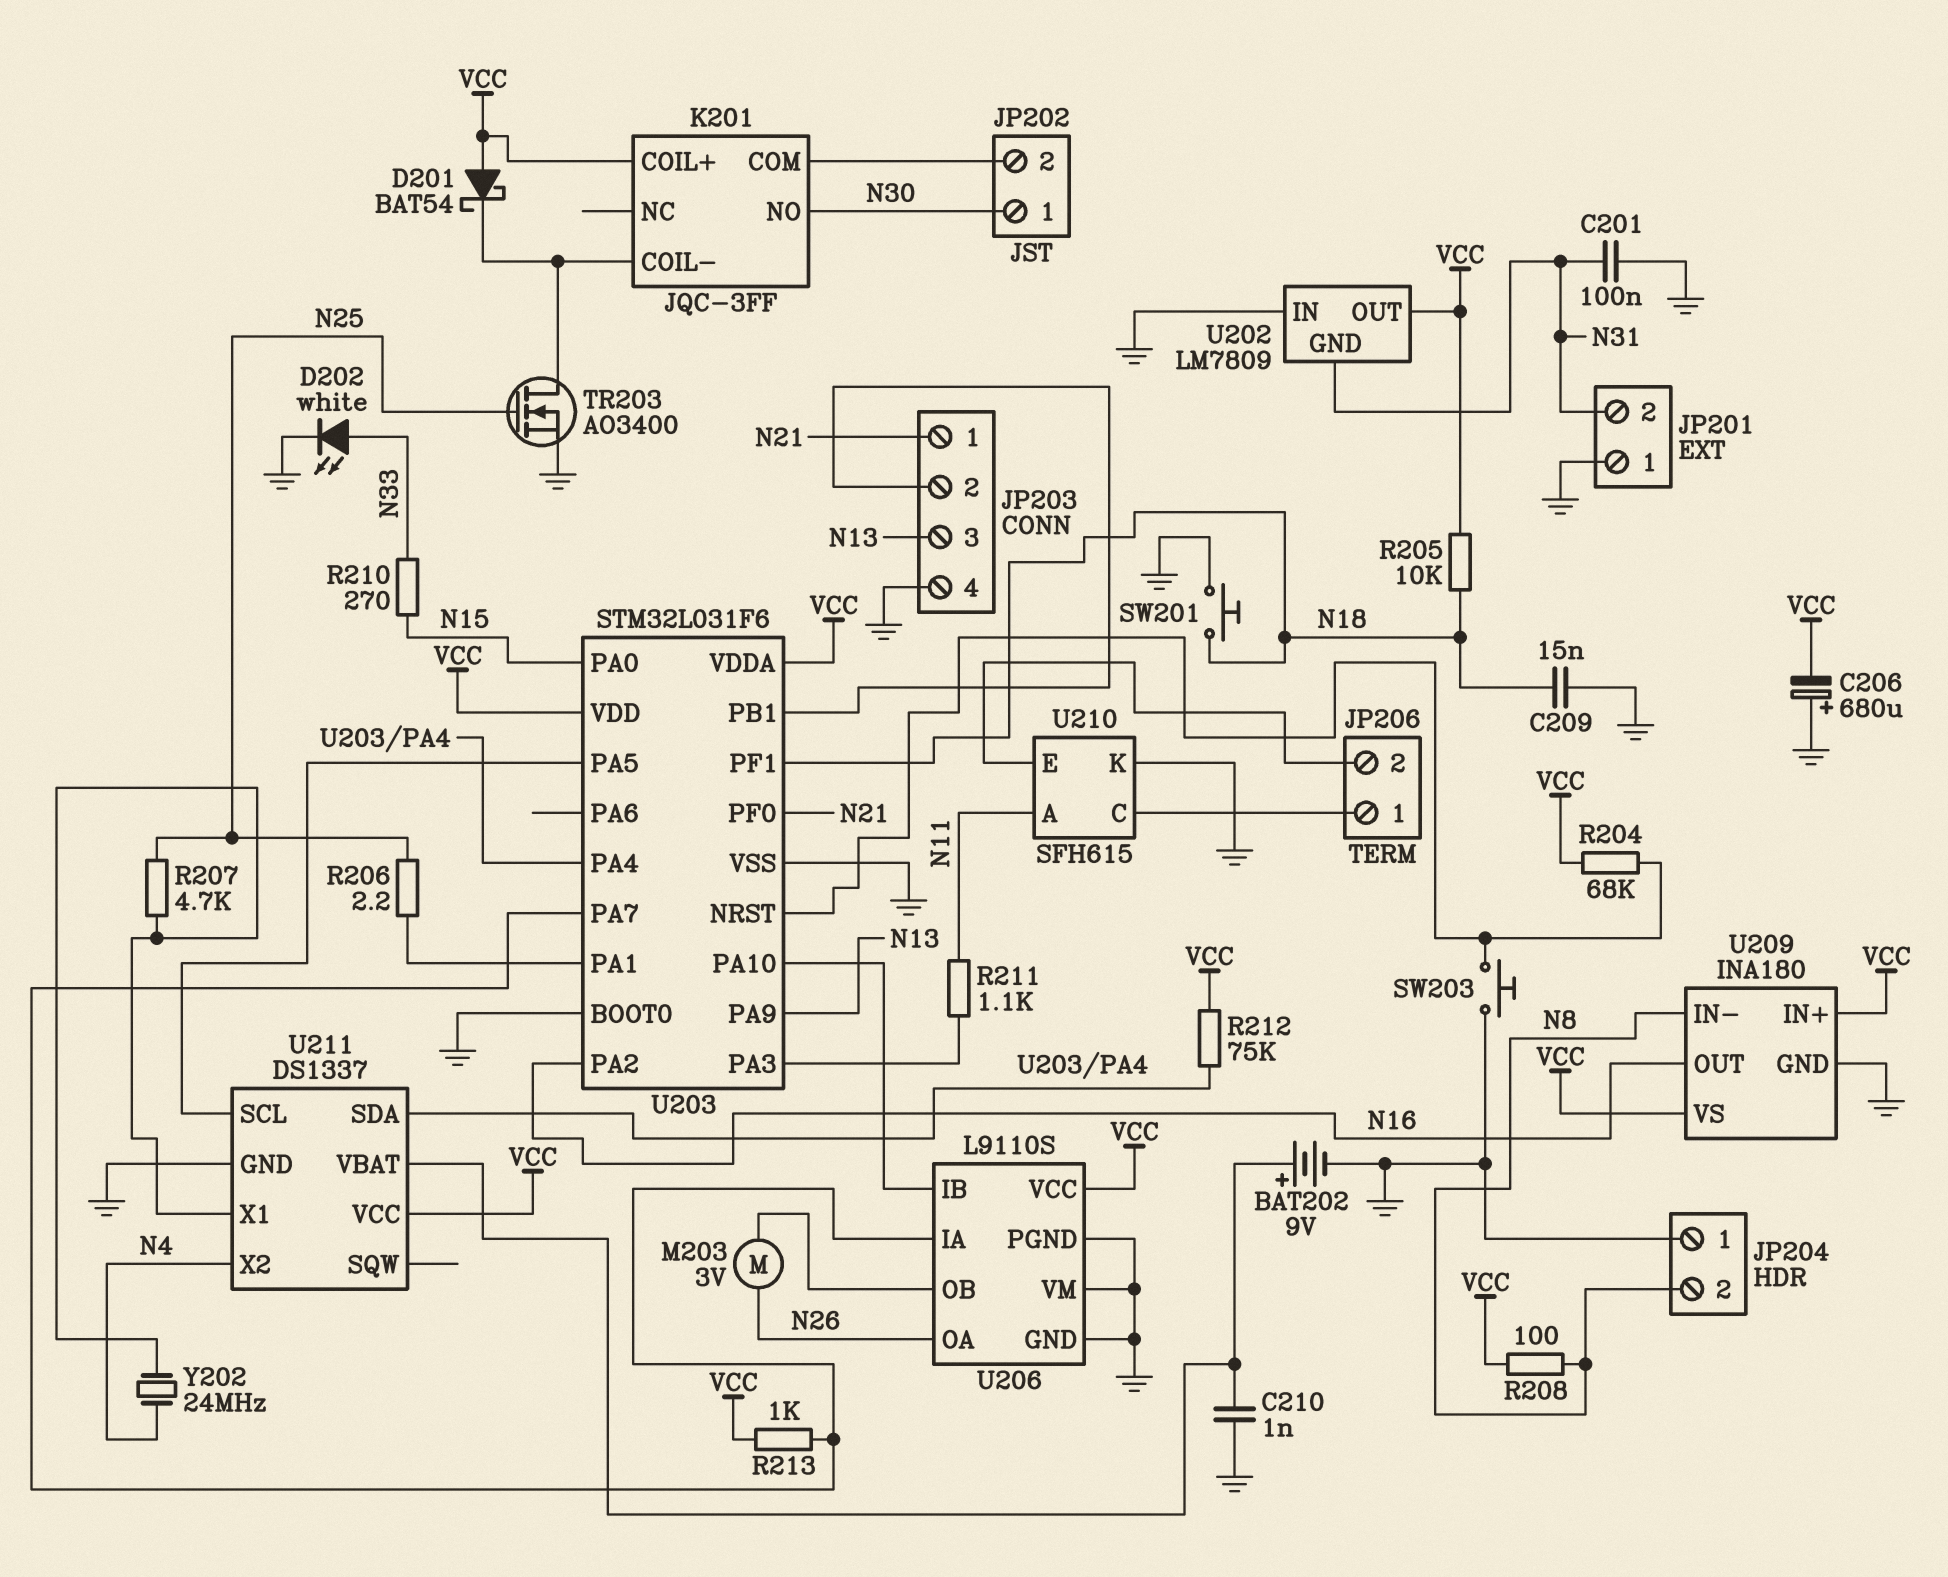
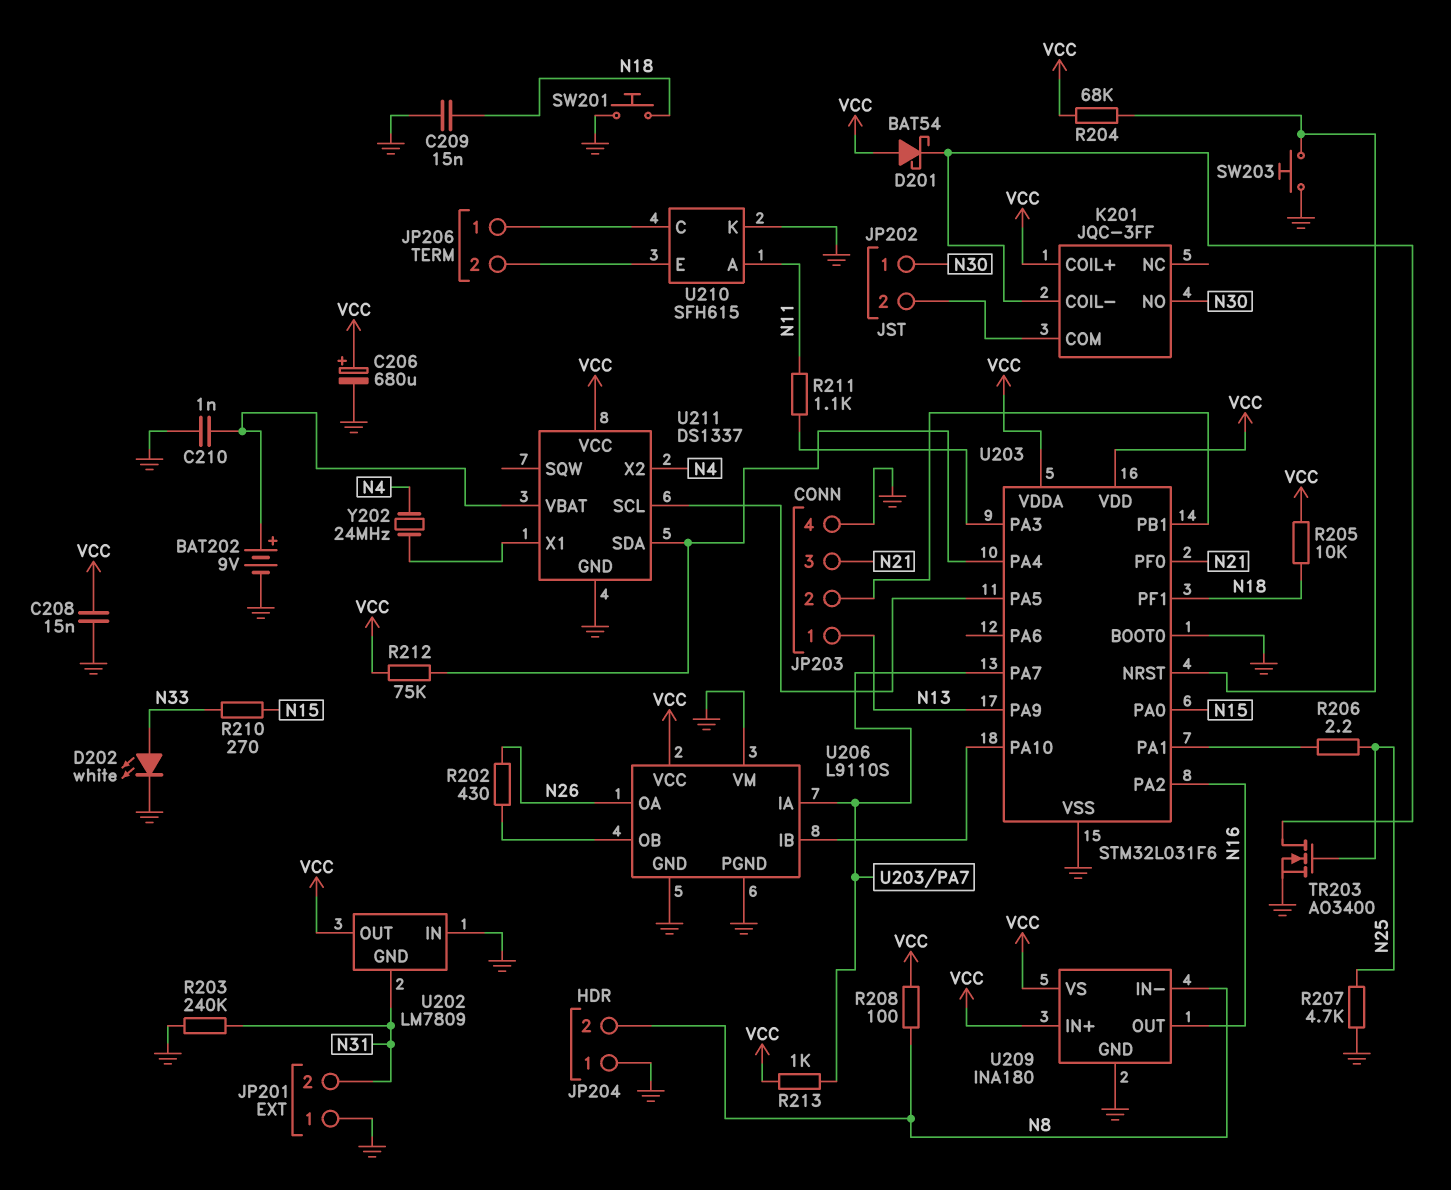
C201: 100nF (GND, N31) -> none
C206: 680uF (plus GND, minus VCC) -> 680uF (plus VCC, minus GND)
C208: none -> 15nF (GND, VCC)
JP203 pin 1: N21 -> N13
JP203 pin 3: N13 -> N21
M203: motor 3V (N26, U206/OB) -> none
R202: none -> 430 (N26, U206/OB)
R203: none -> 240k (GND, N31)
R207: 4.7k (N25, U211/X1) -> 4.7k (GND, N25)

